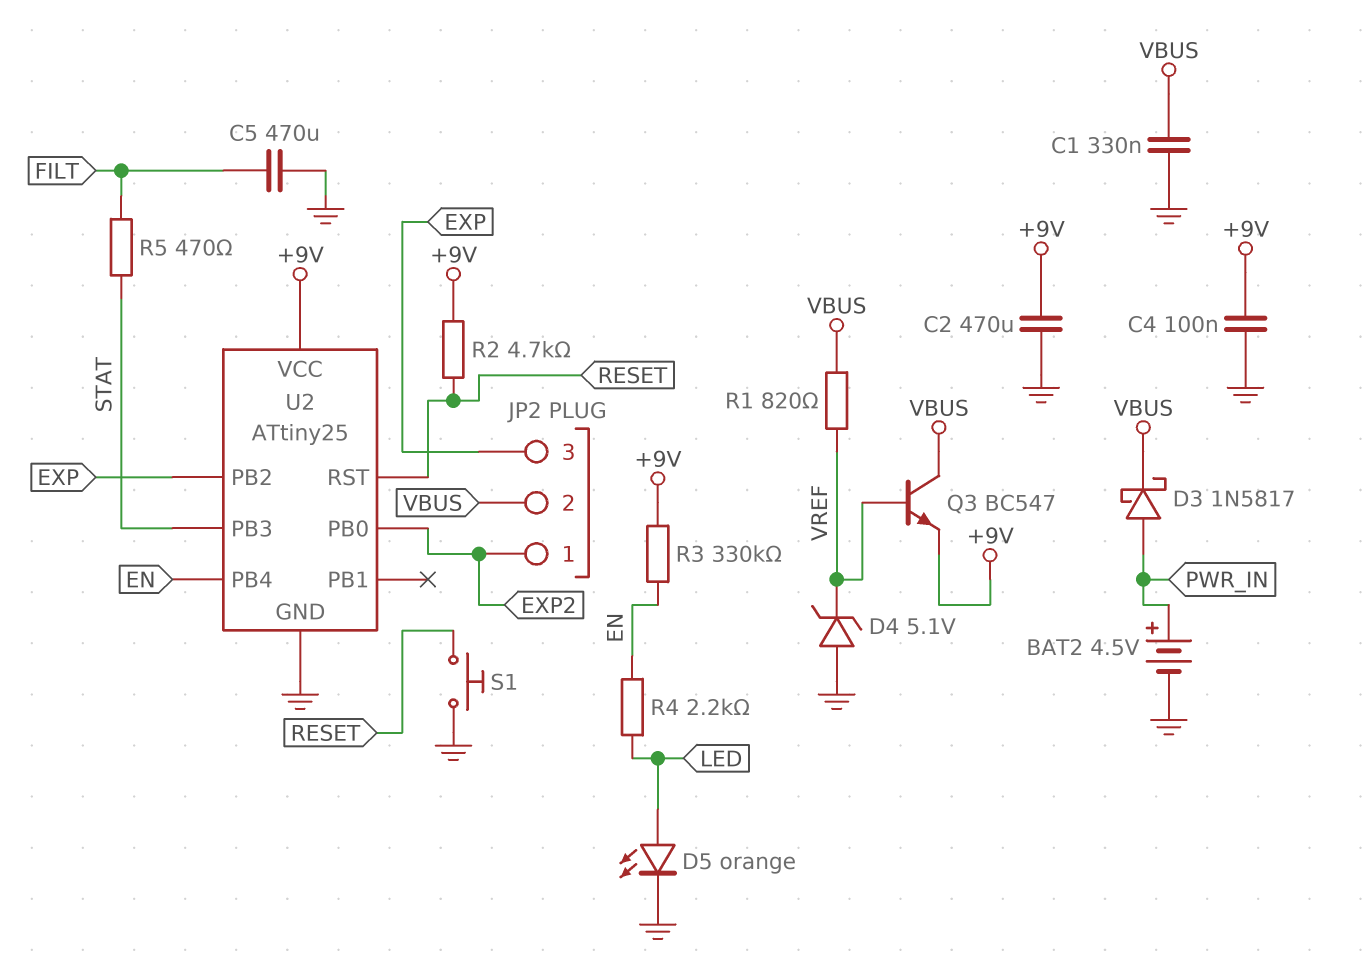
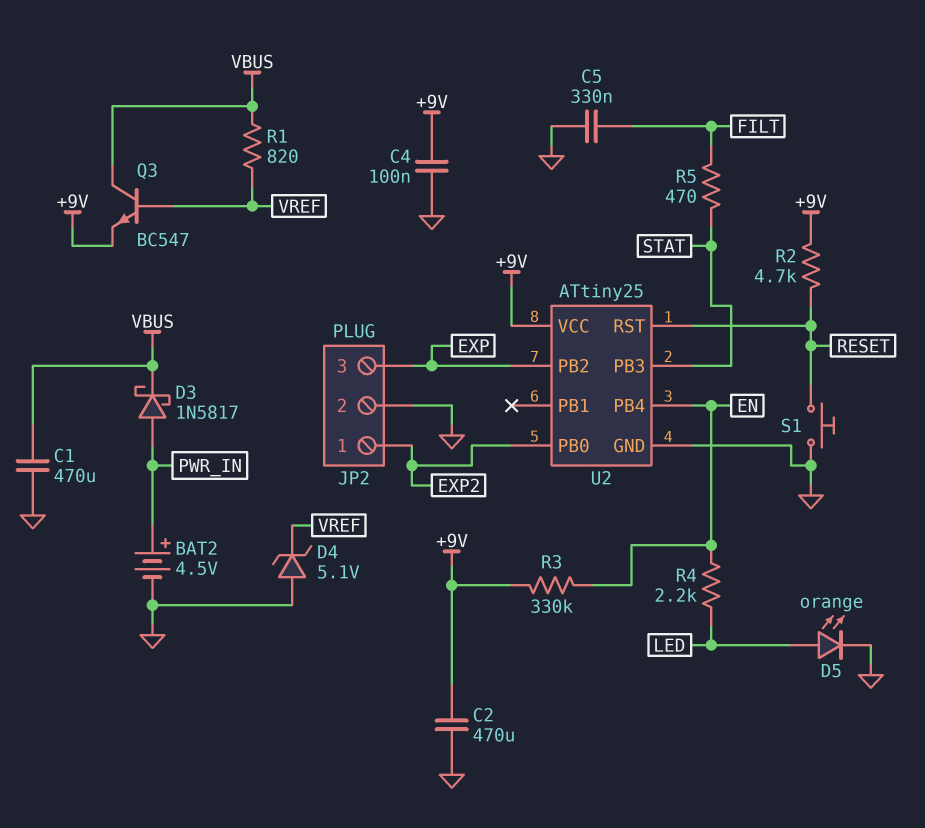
C1: 330nF (GND, VBUS) -> 470uF (GND, VBUS)
C5: 470uF (FILT, GND) -> 330nF (FILT, GND)
JP2 pin 2: VBUS -> GND

